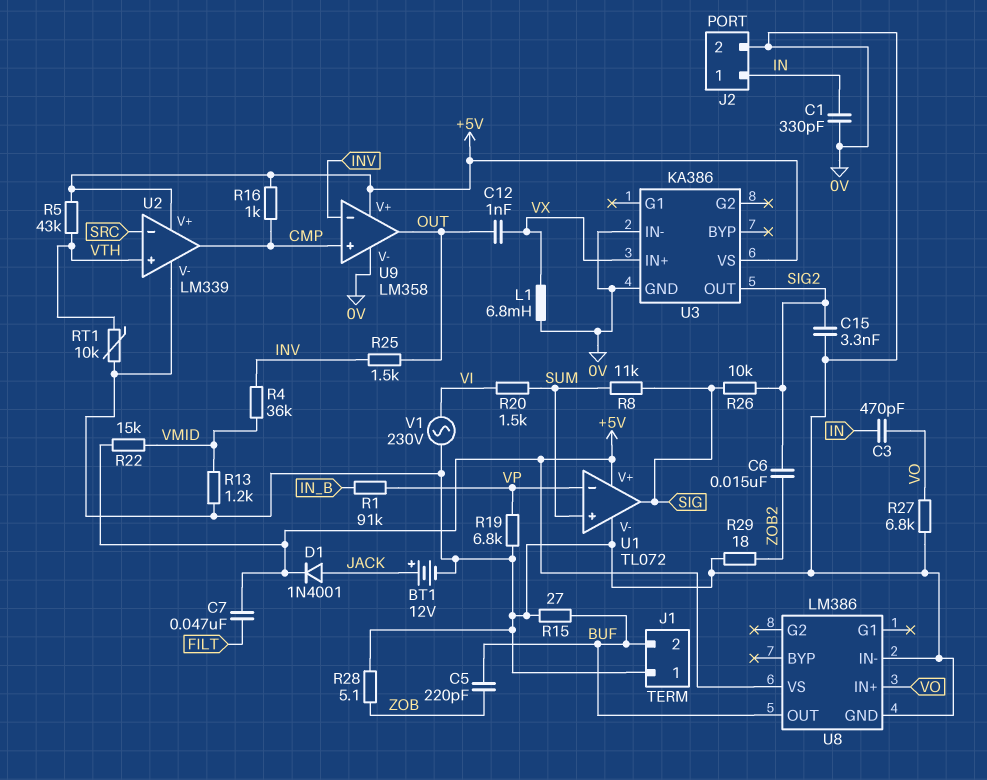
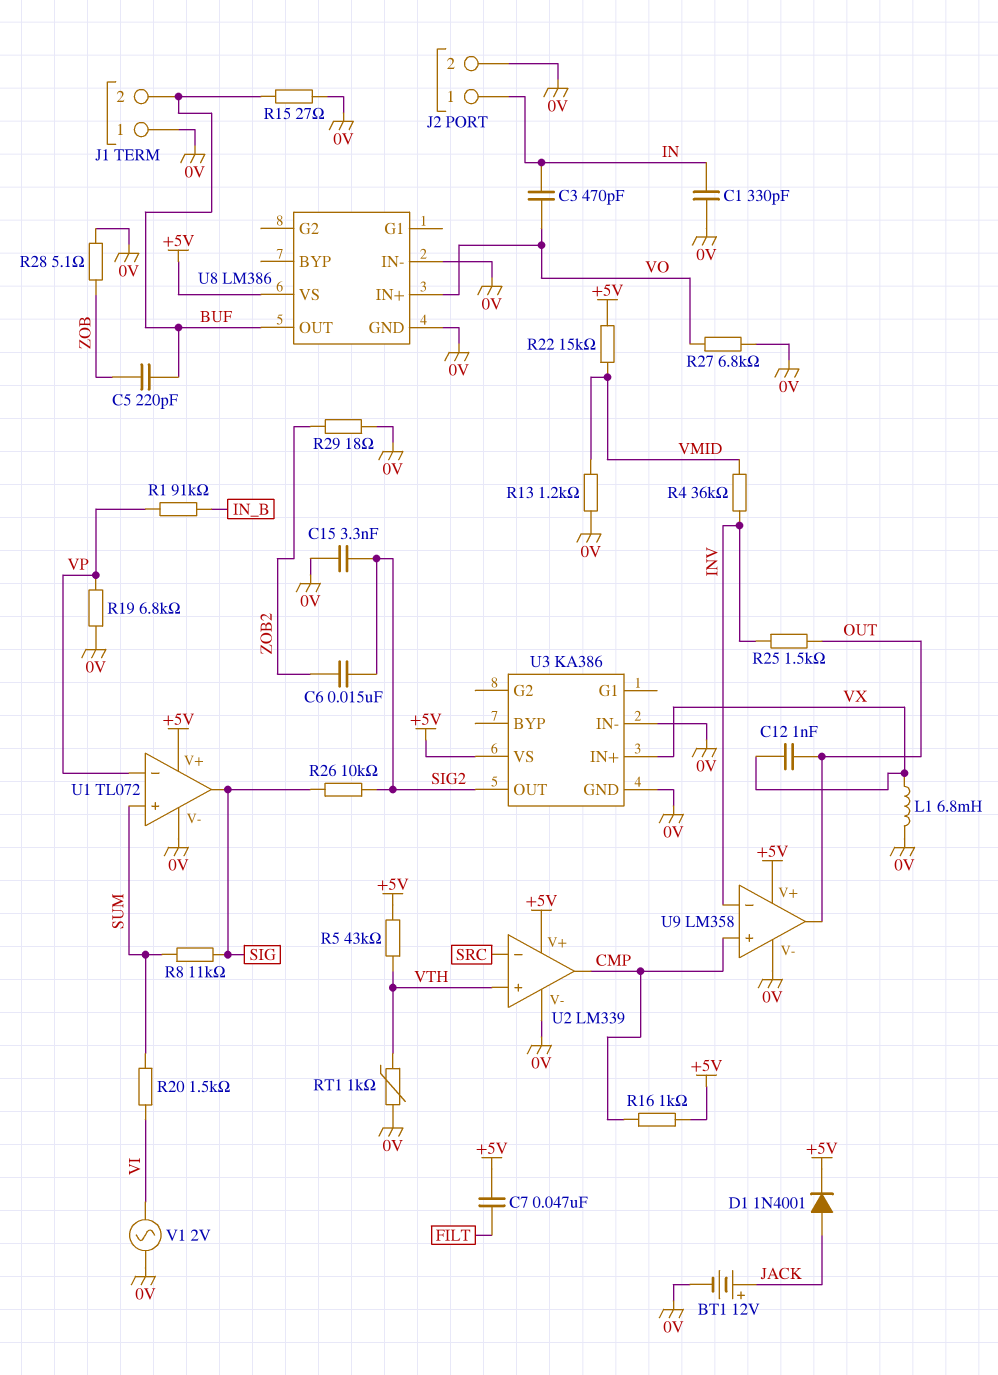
RT1: 10k (0V, VTH) -> 1k (0V, VTH)
V1: AC 230V (0V, VI) -> AC 2V (0V, VI)

